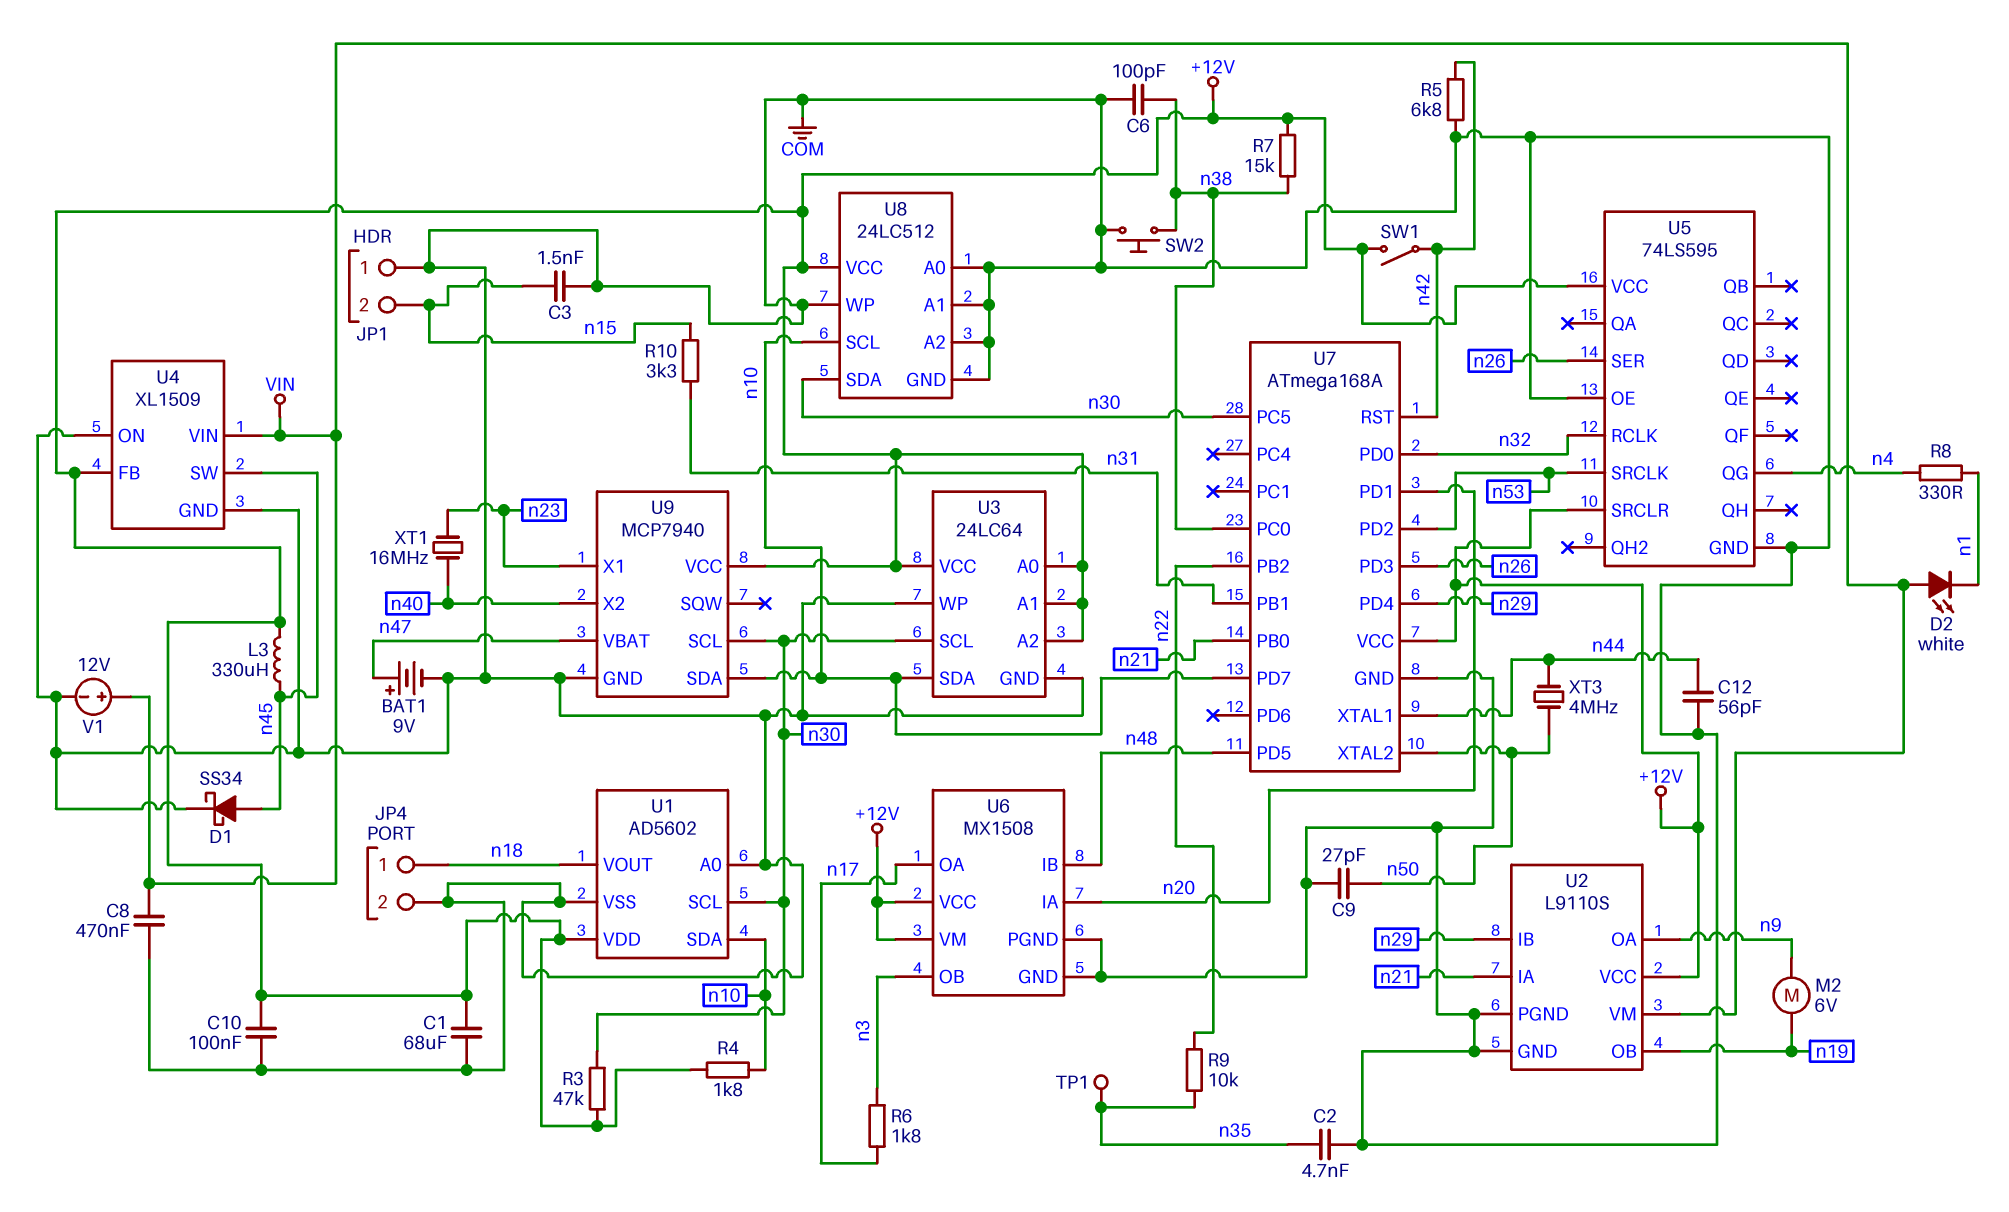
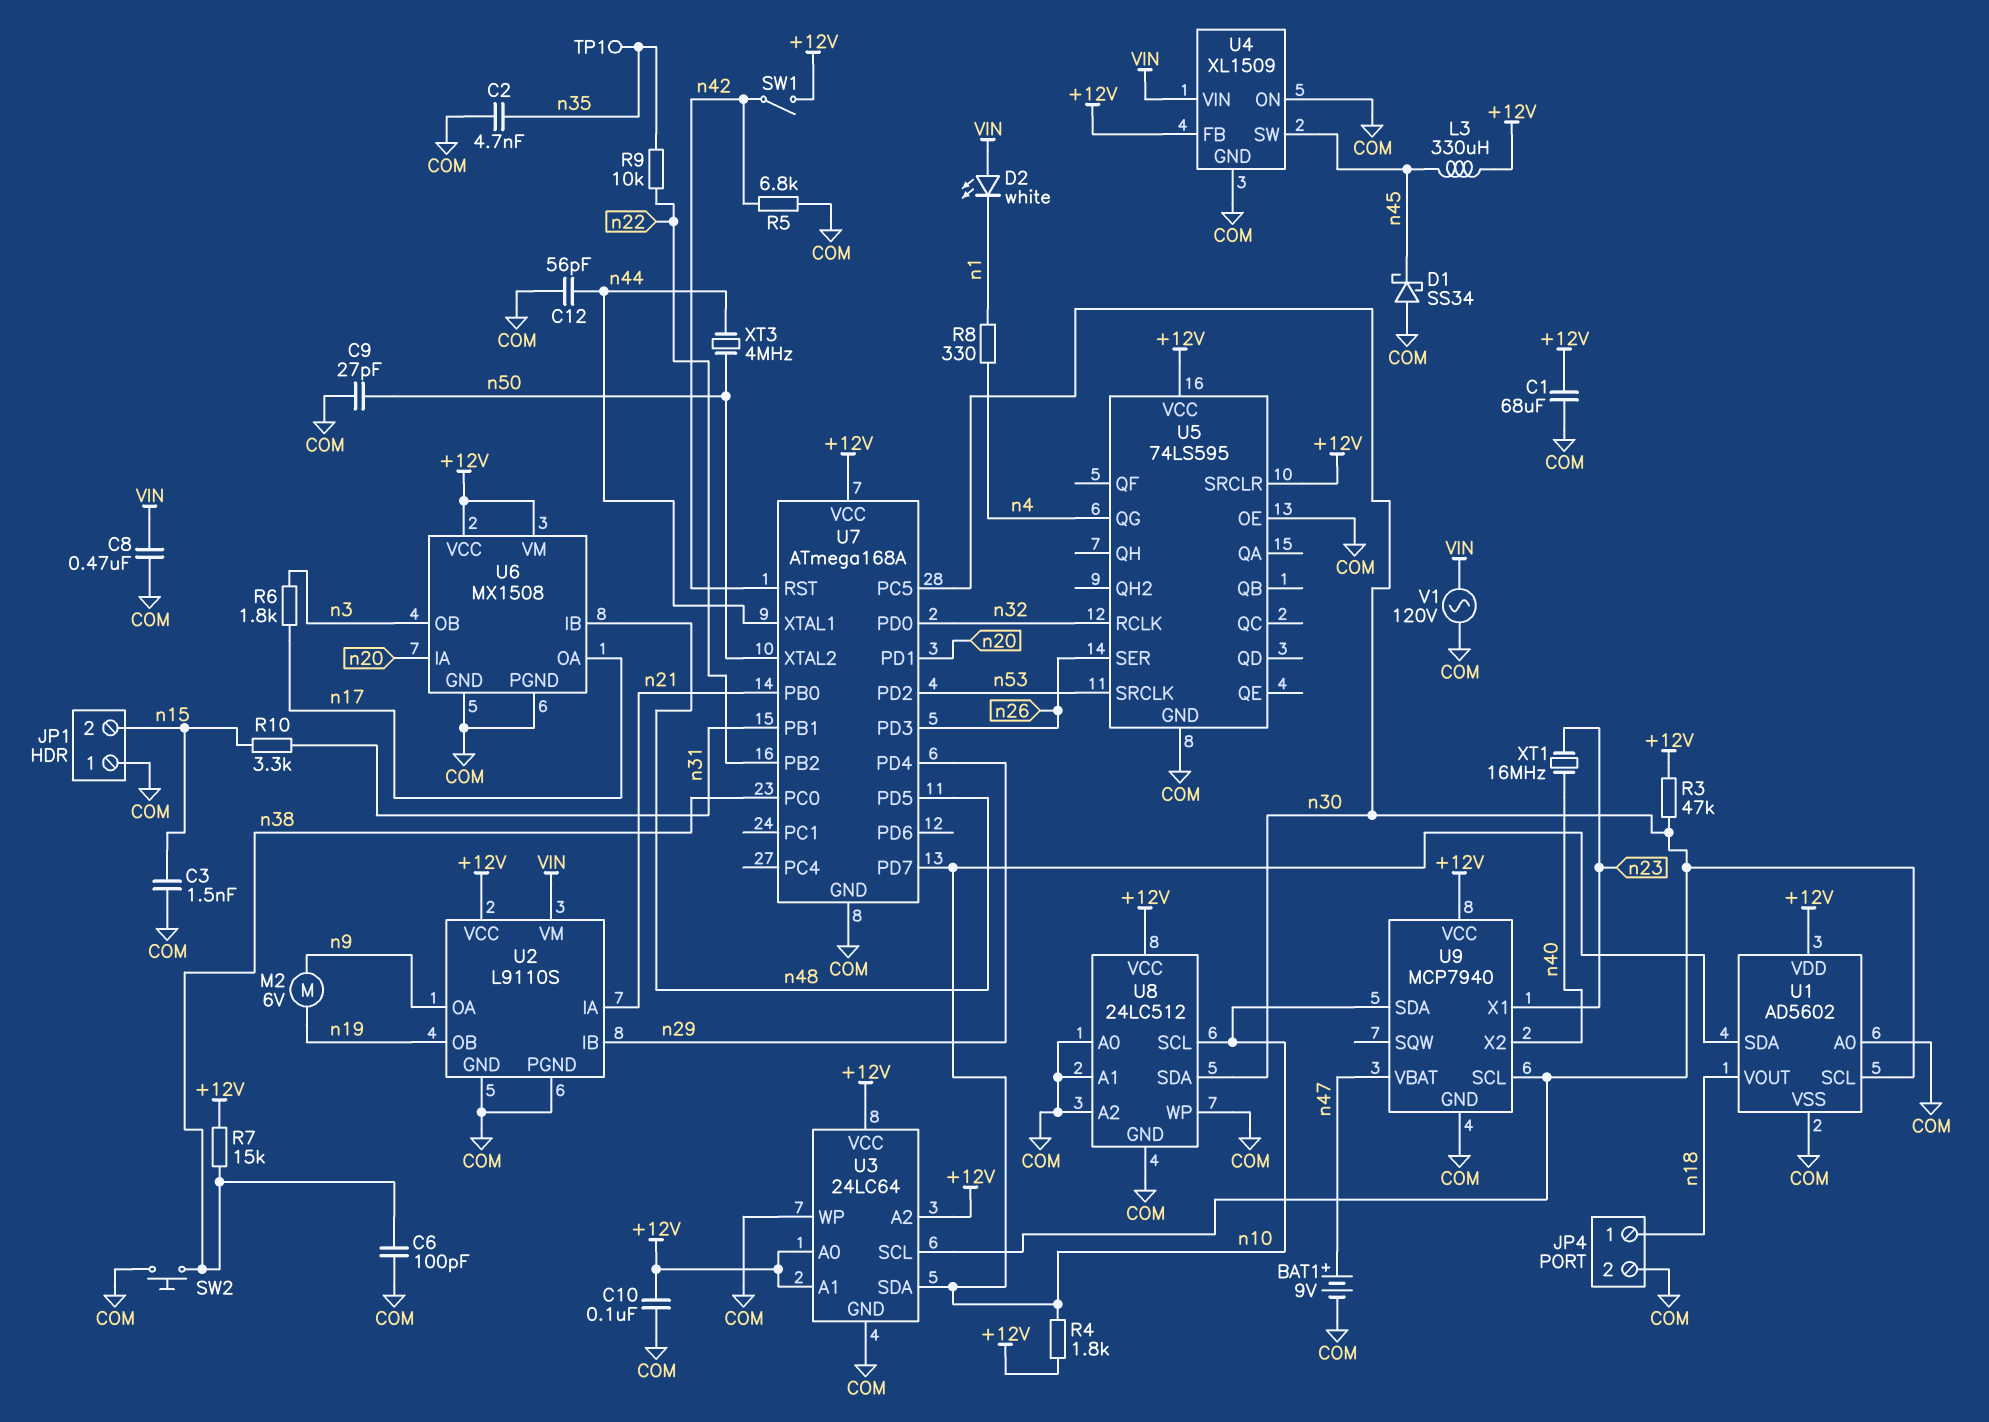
D1: schottky SS34 (A n45, K COM) -> schottky SS34 (A COM, K n45)
V1: 12V (plus VIN, minus COM) -> AC 120V (COM, VIN)

